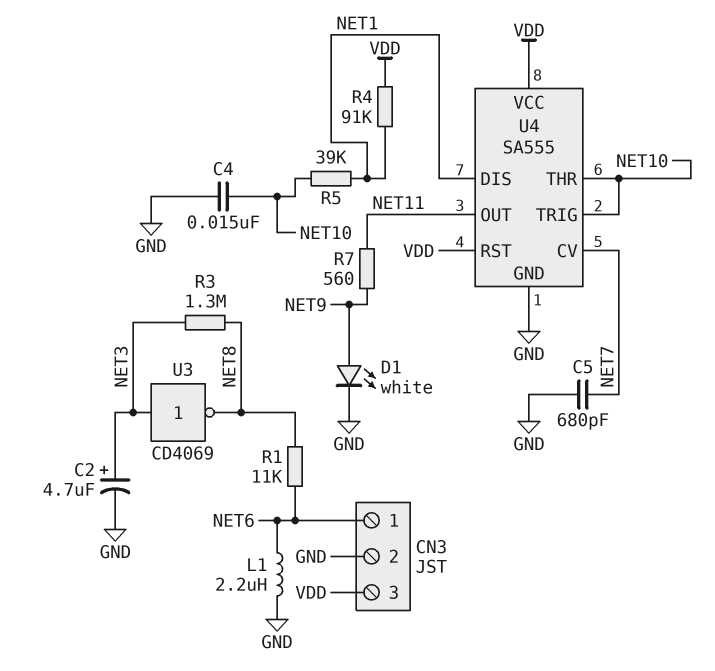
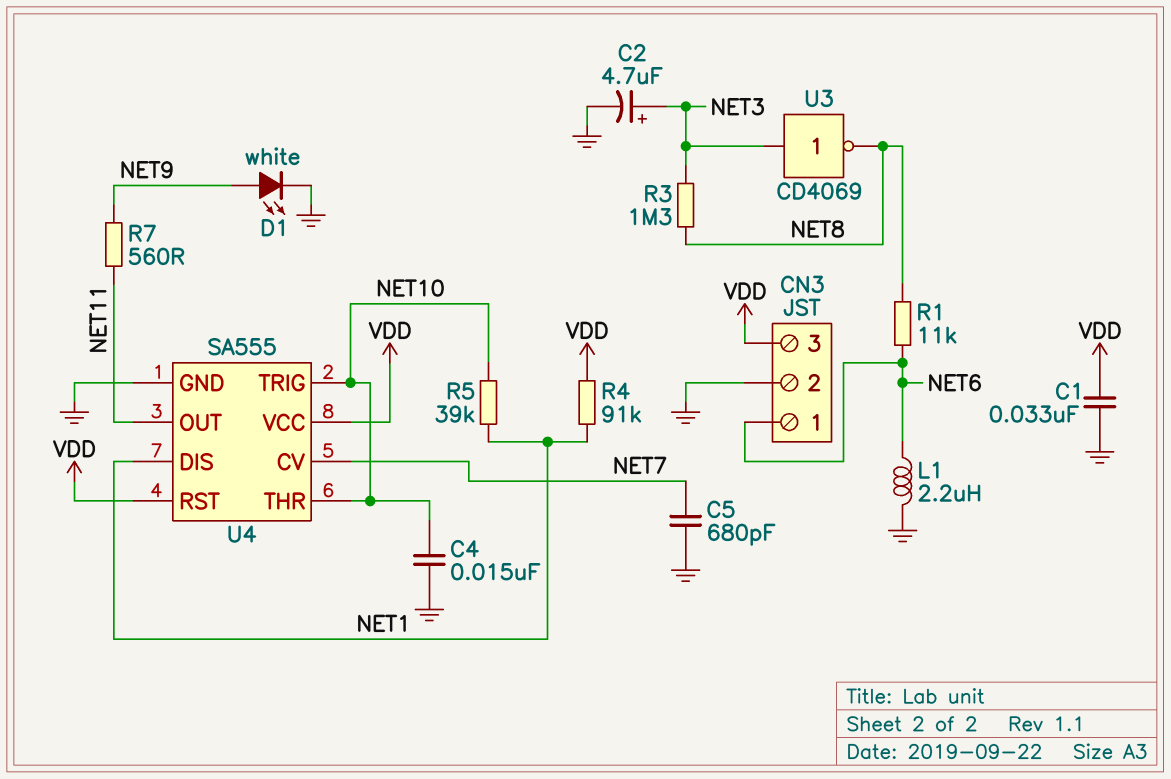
C1: none -> 33nF (GND, VDD)

